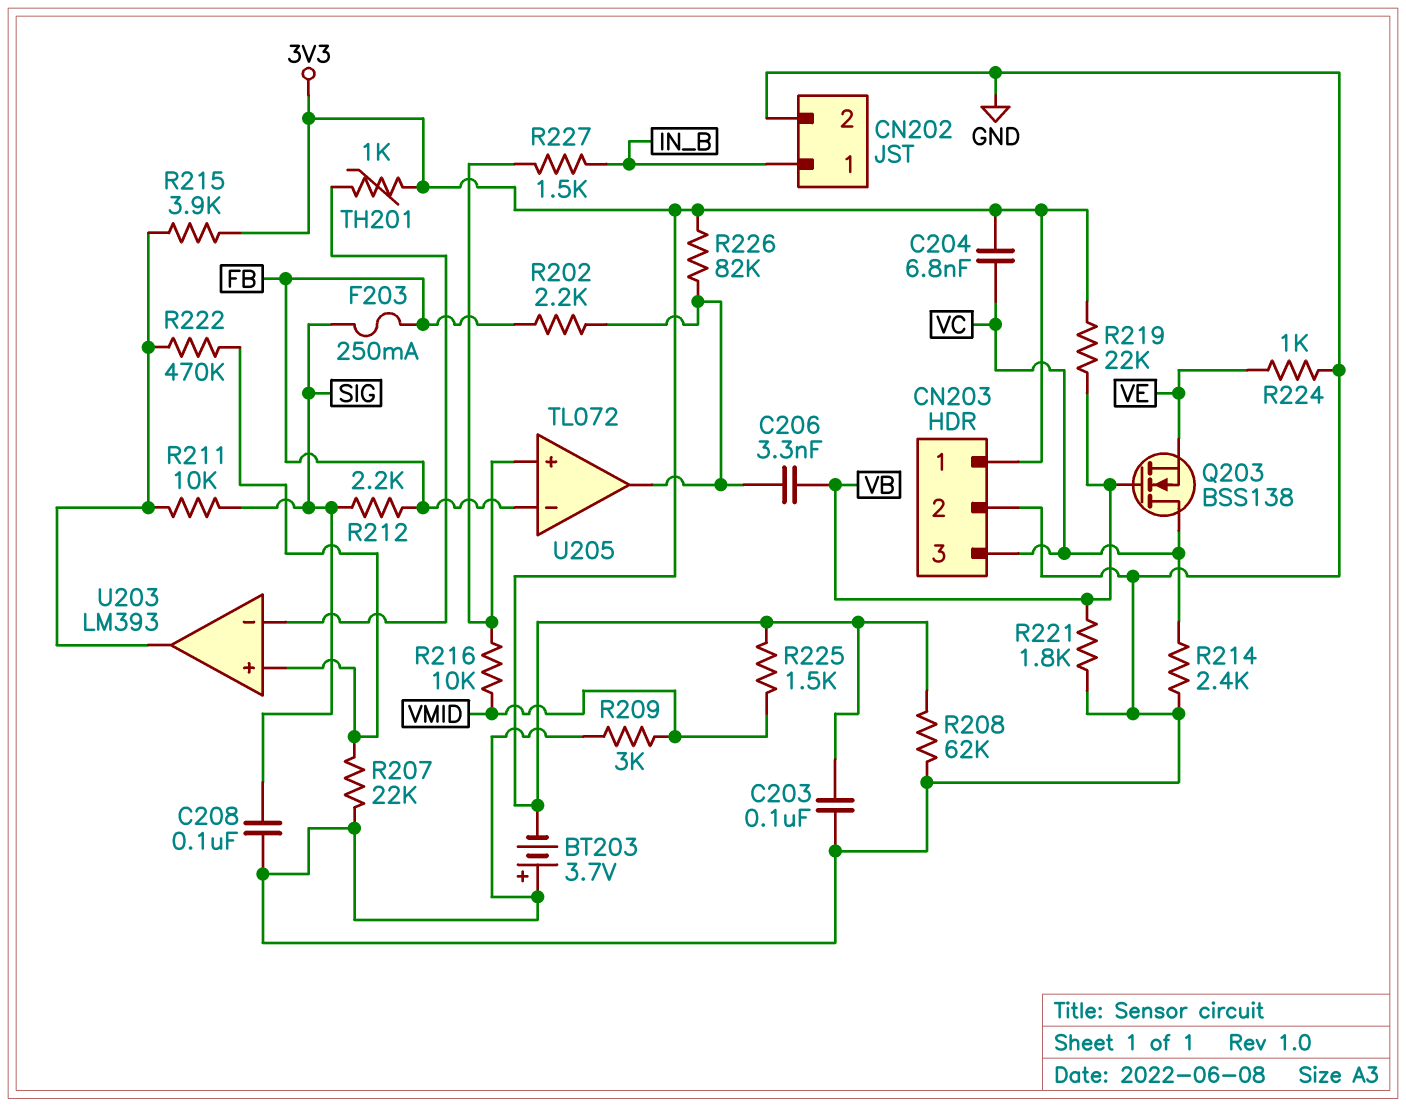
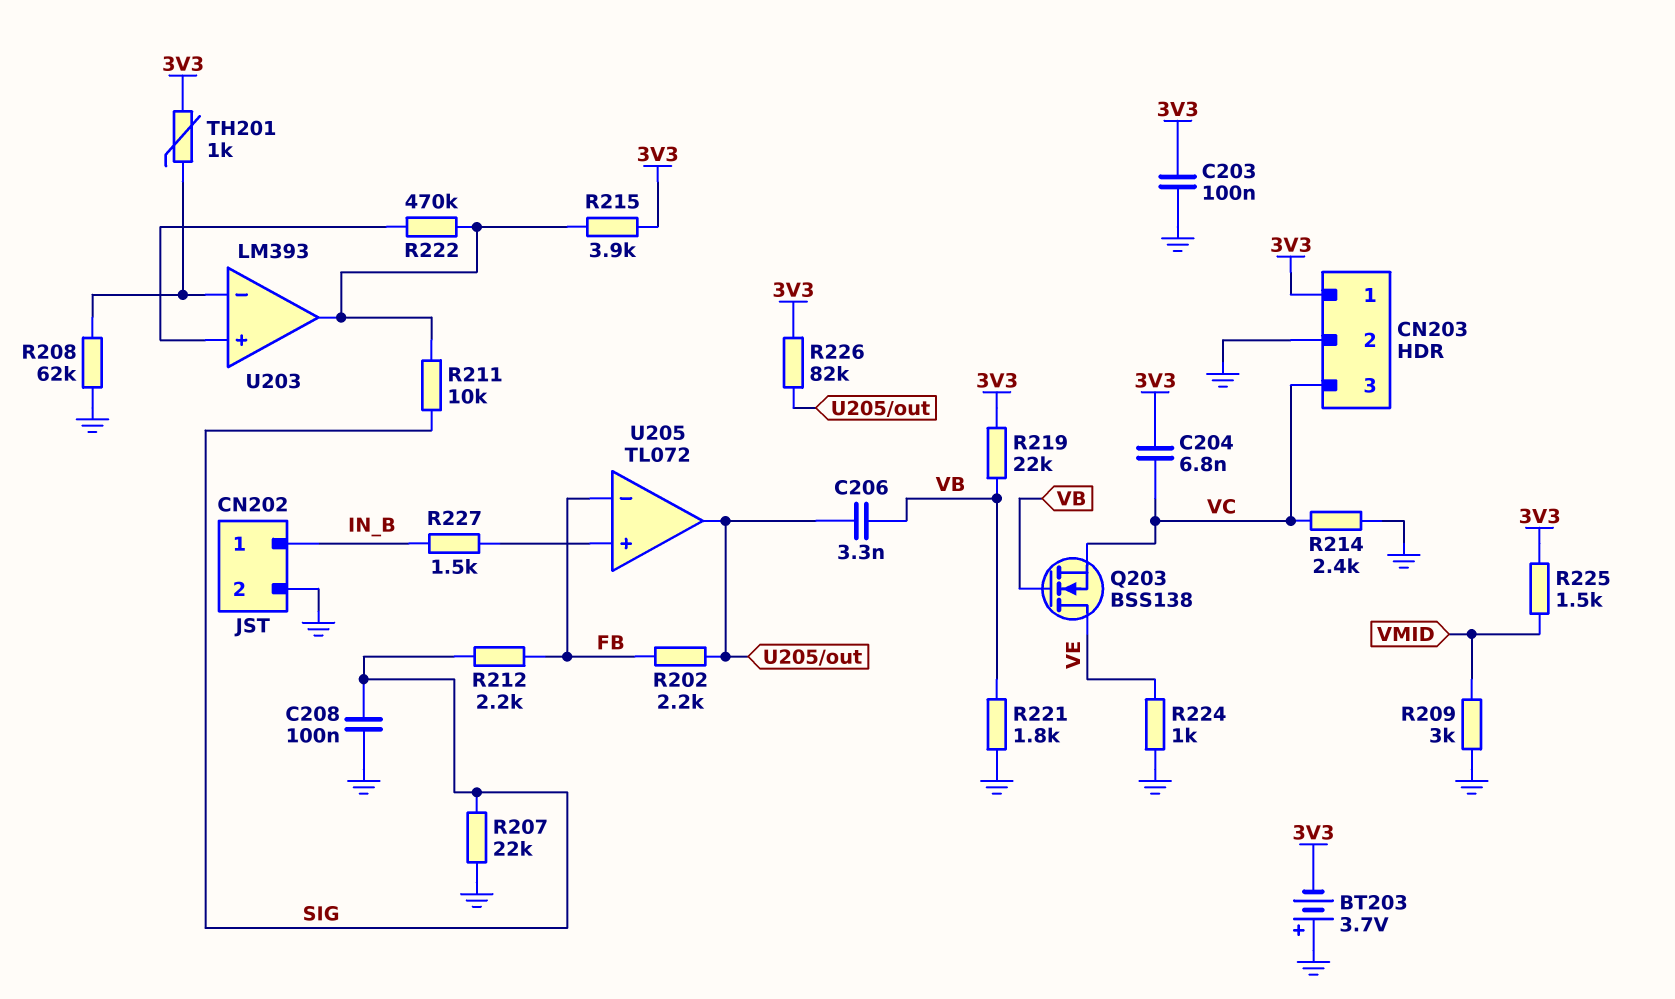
F203: 250mA (FB, SIG) -> none
Q203: NMOS BSS138 (G VB, D VC, S VE) -> NMOS BSS138 (G VB, D VE, S VC)
R207: 22k (GND, U203/in+) -> 22k (GND, SIG)
R208: 62k (3V3, GND) -> 62k (GND, U203/in-)
R216: 10k (U205/in+, VMID) -> none

